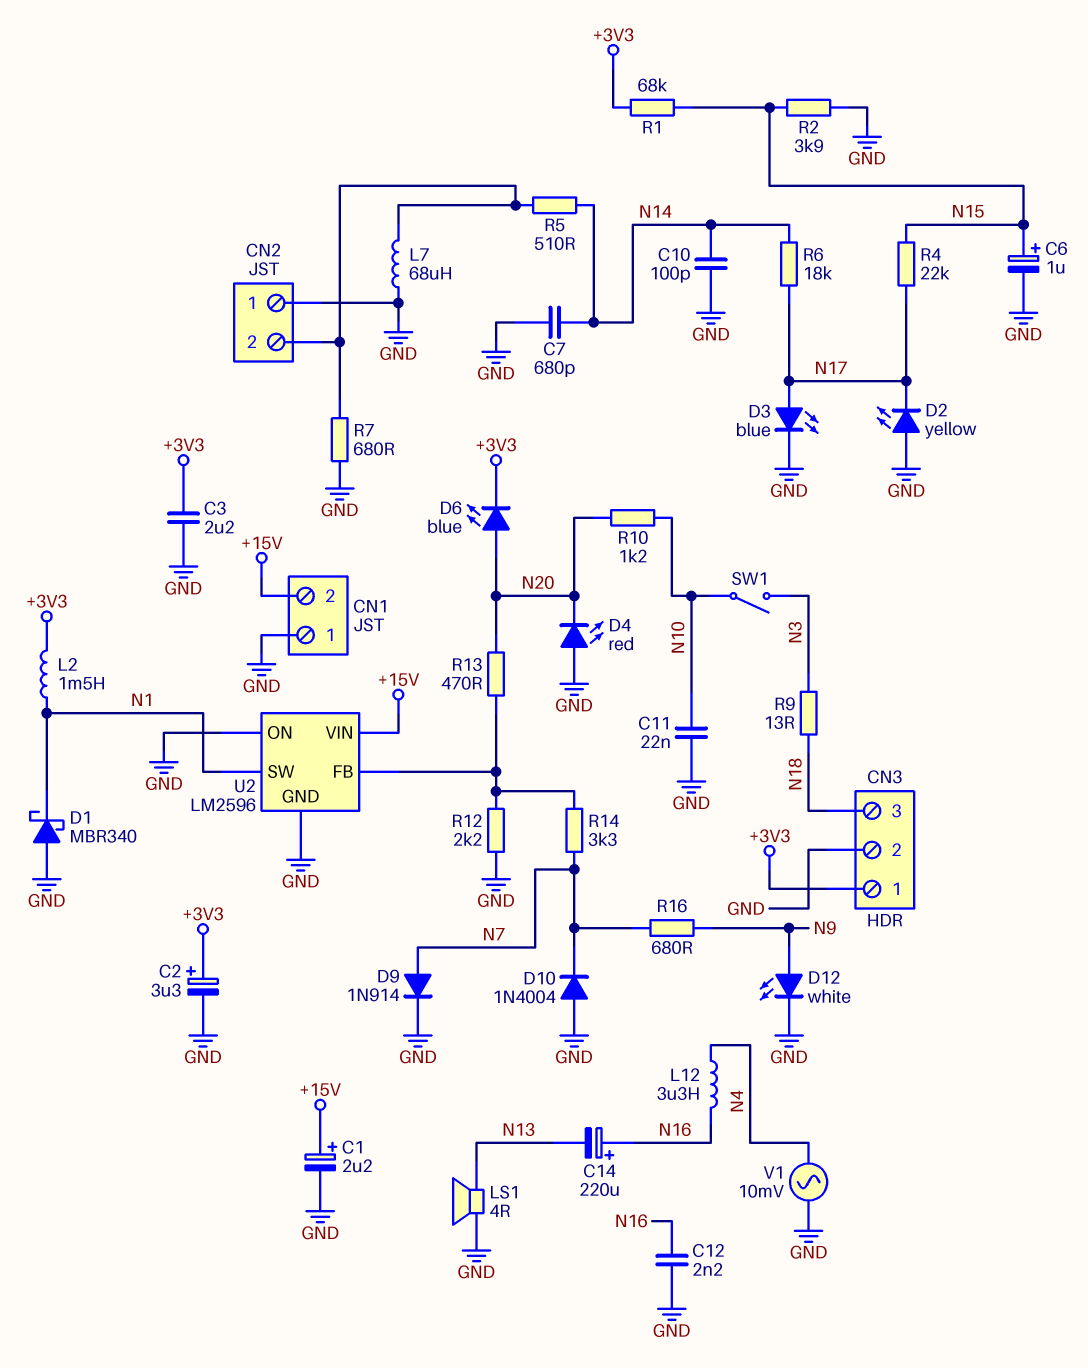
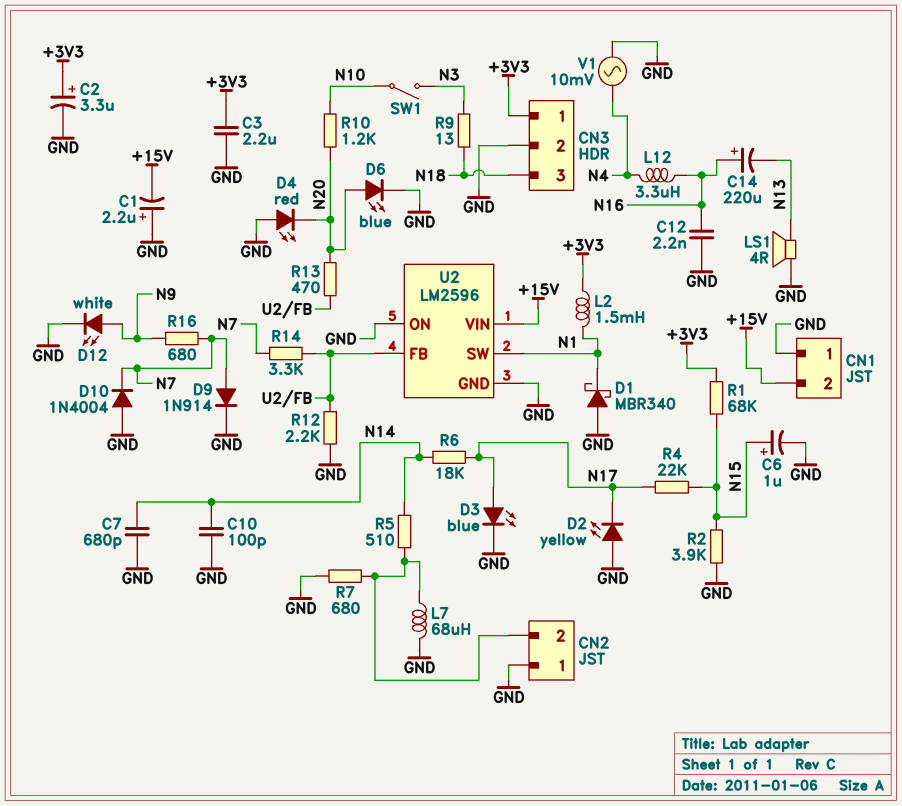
C1: 2.2uF (plus +15V, minus GND) -> 2.2uF (plus GND, minus +15V)
C11: 22nF (GND, N10) -> none
D6: LED blue (A N20, K +3V3) -> LED blue (A N20, K GND)

